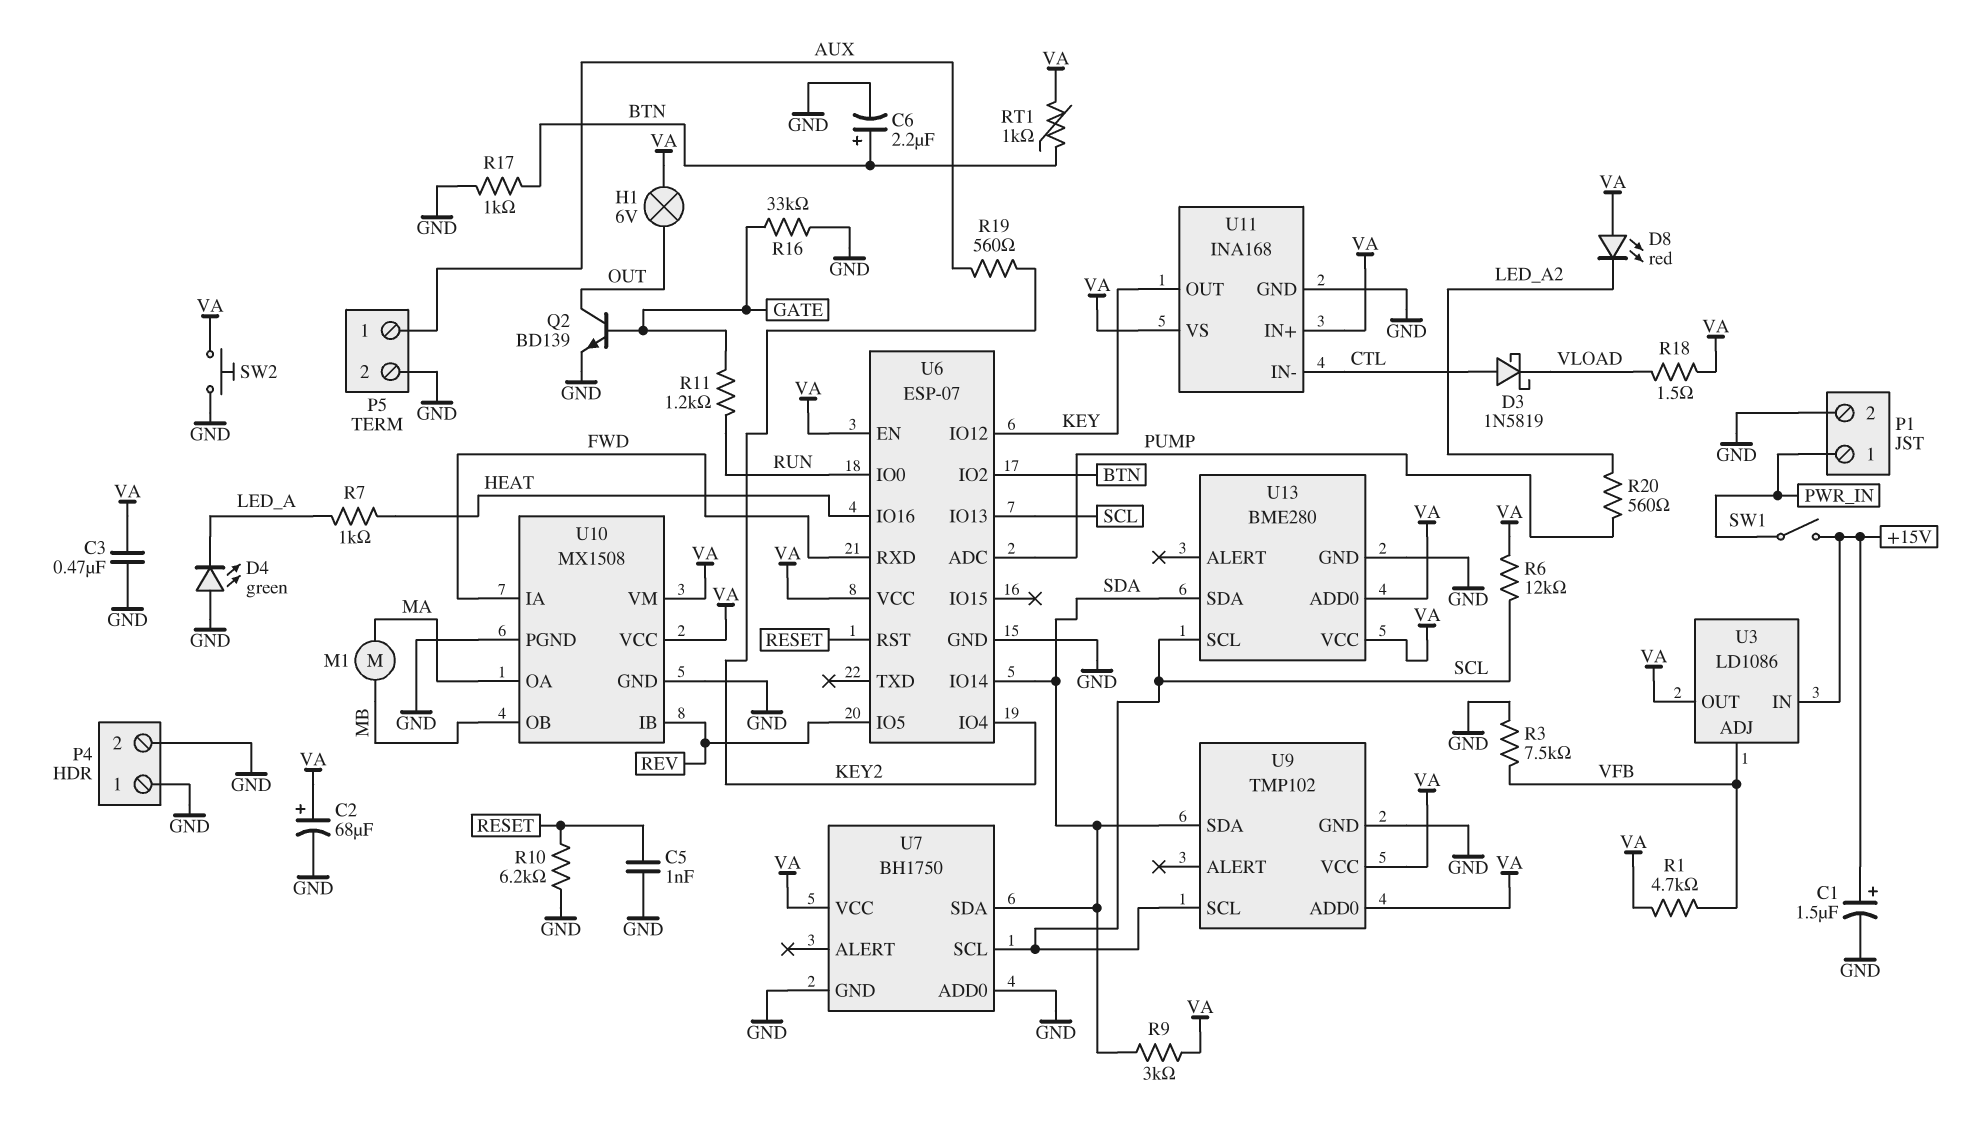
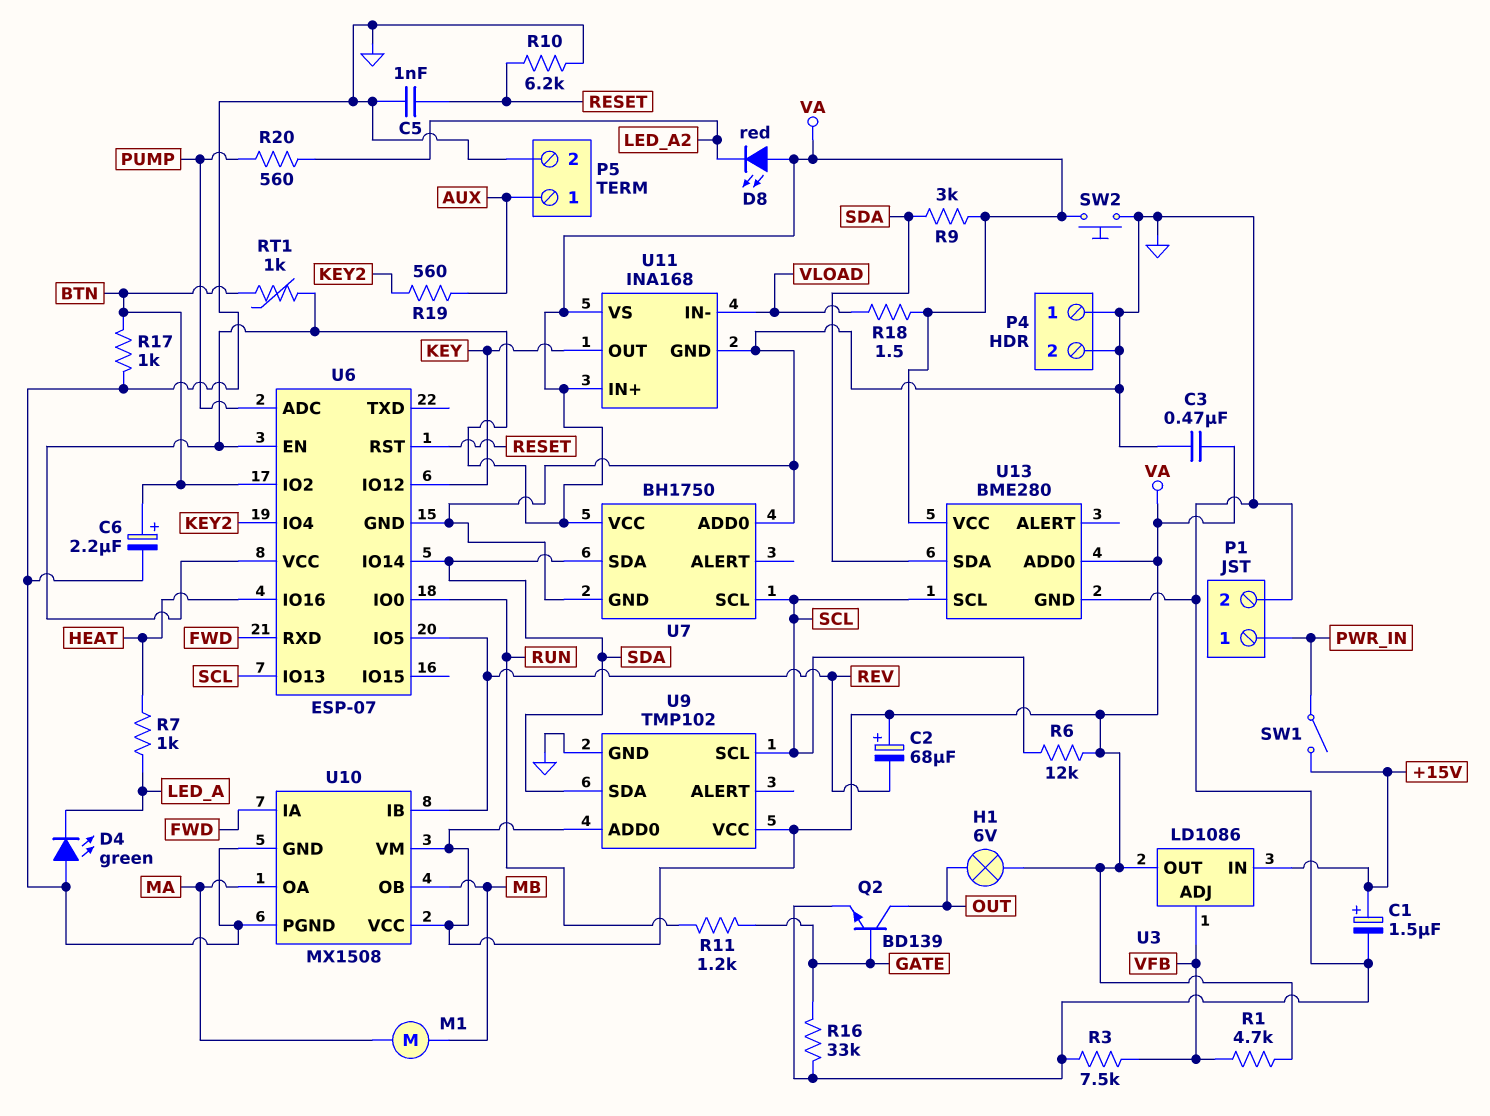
C2: 68uF (plus VA, minus GND) -> 68uF (plus VA, minus REV)
D3: schottky 1N5819 (A CTL, K VLOAD) -> none
U11 pin IN-: CTL -> VLOAD

